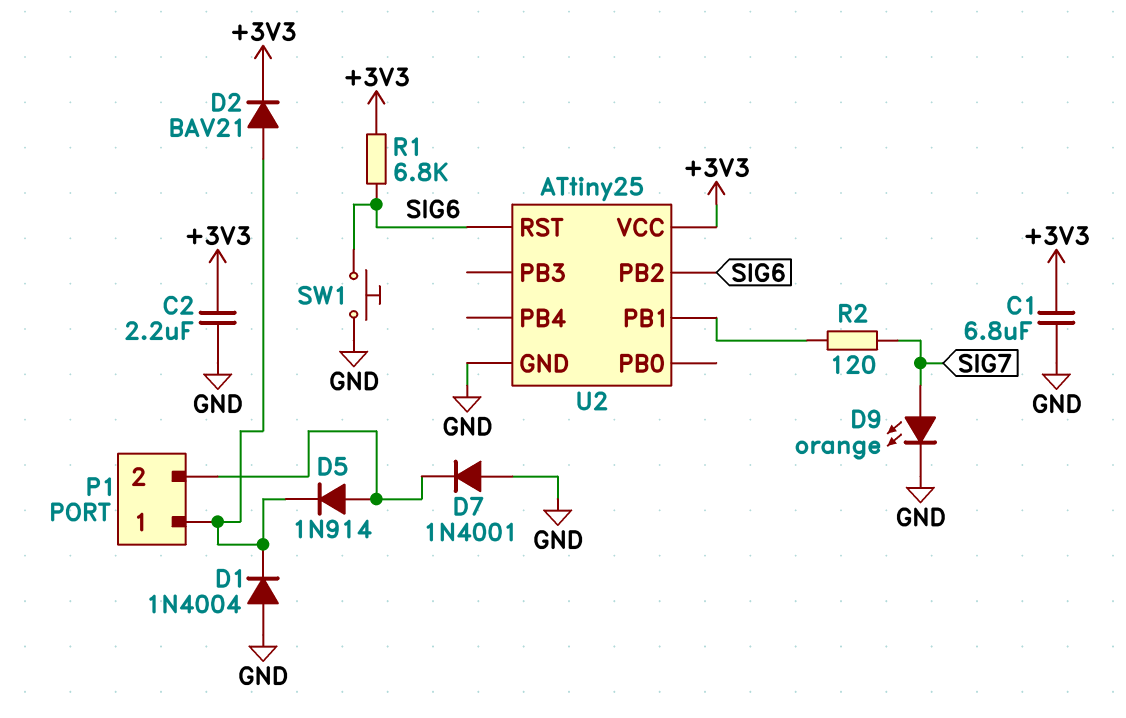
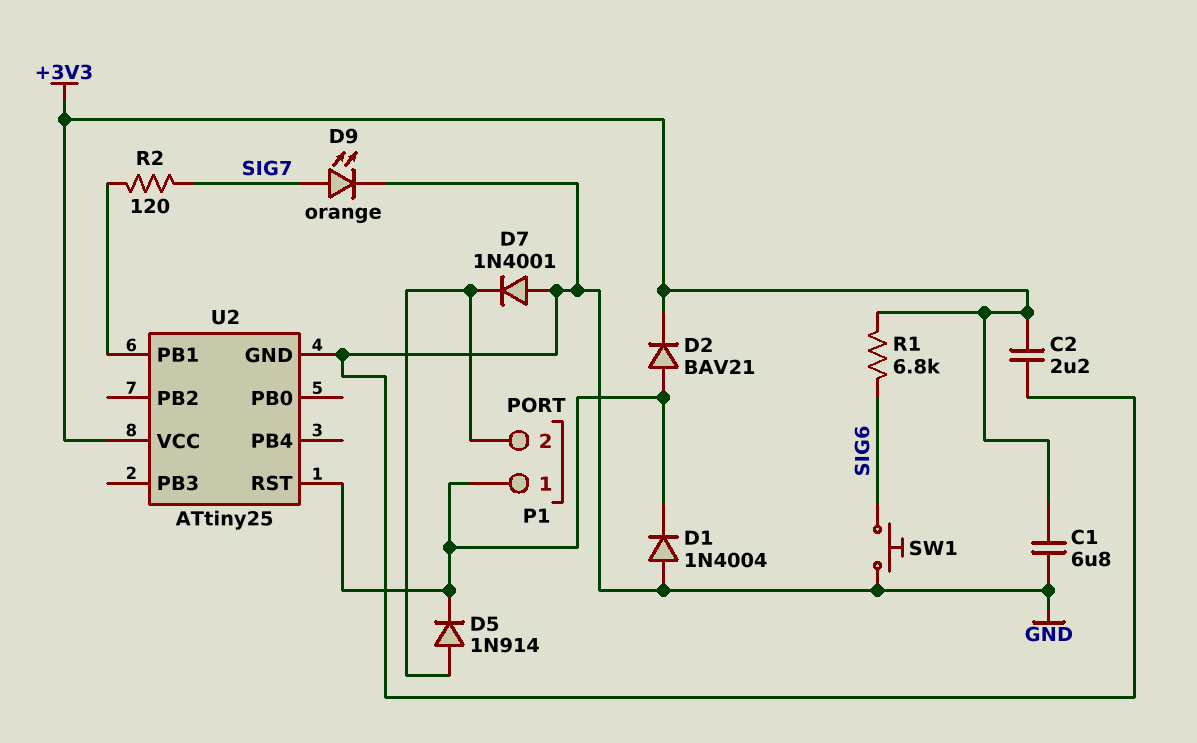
U2 pin PB2: SIG6 -> none
U2 pin RST: SIG6 -> P1/1

